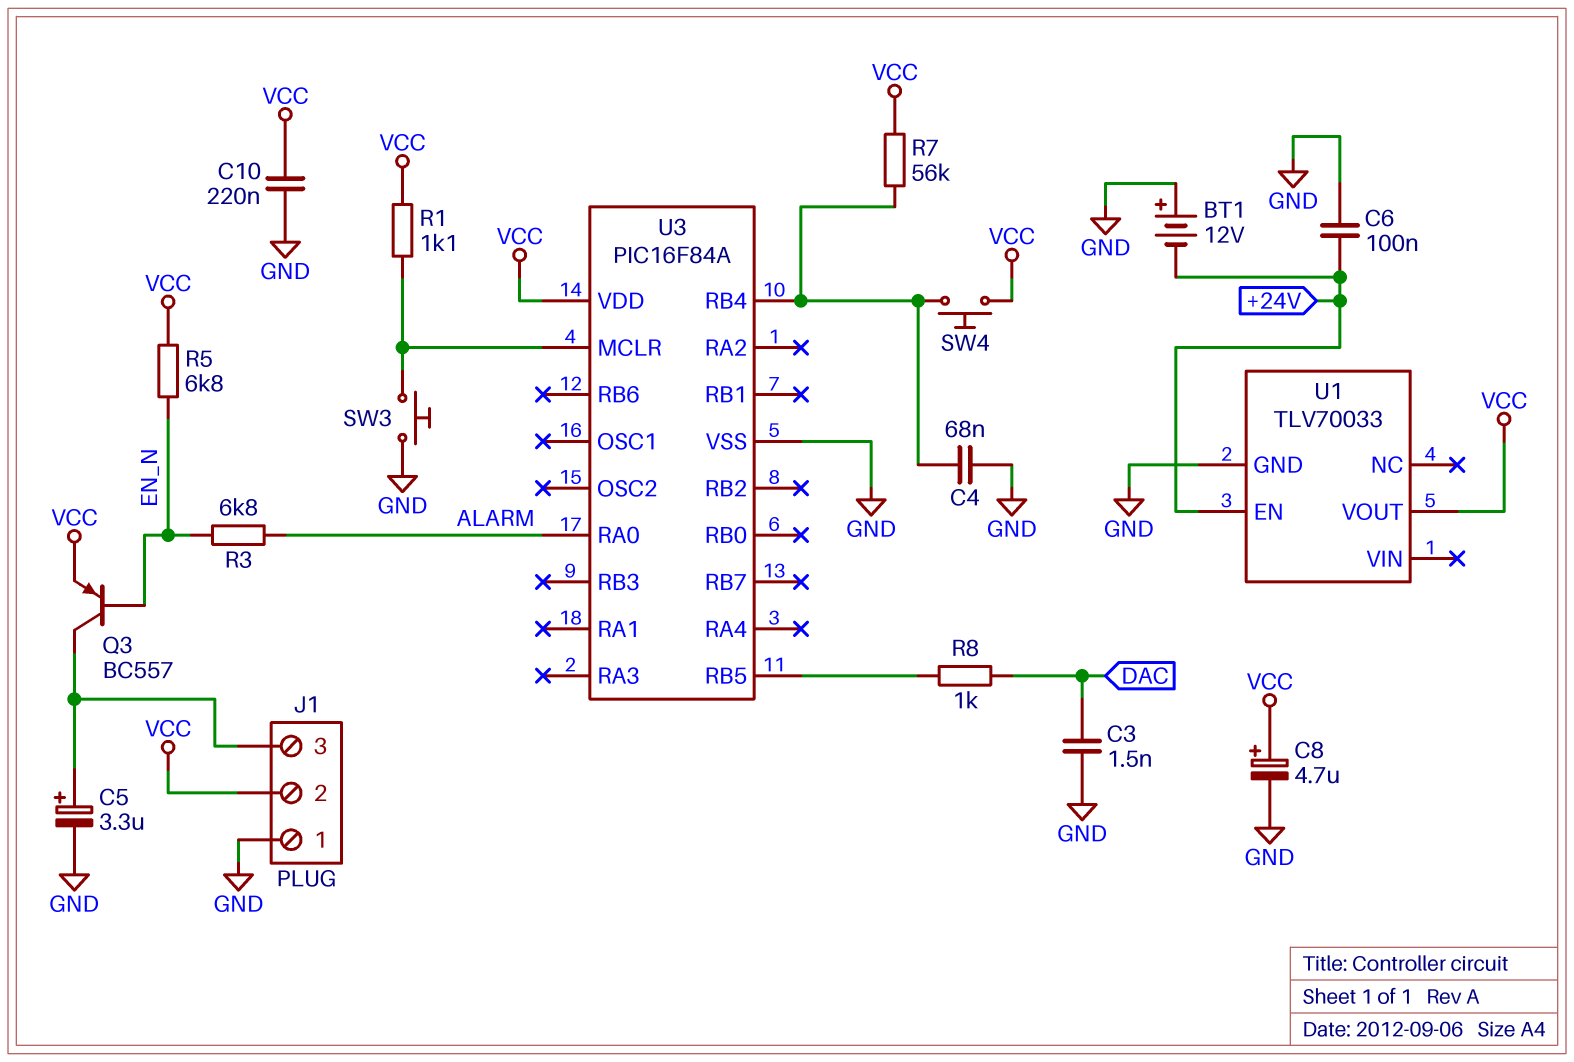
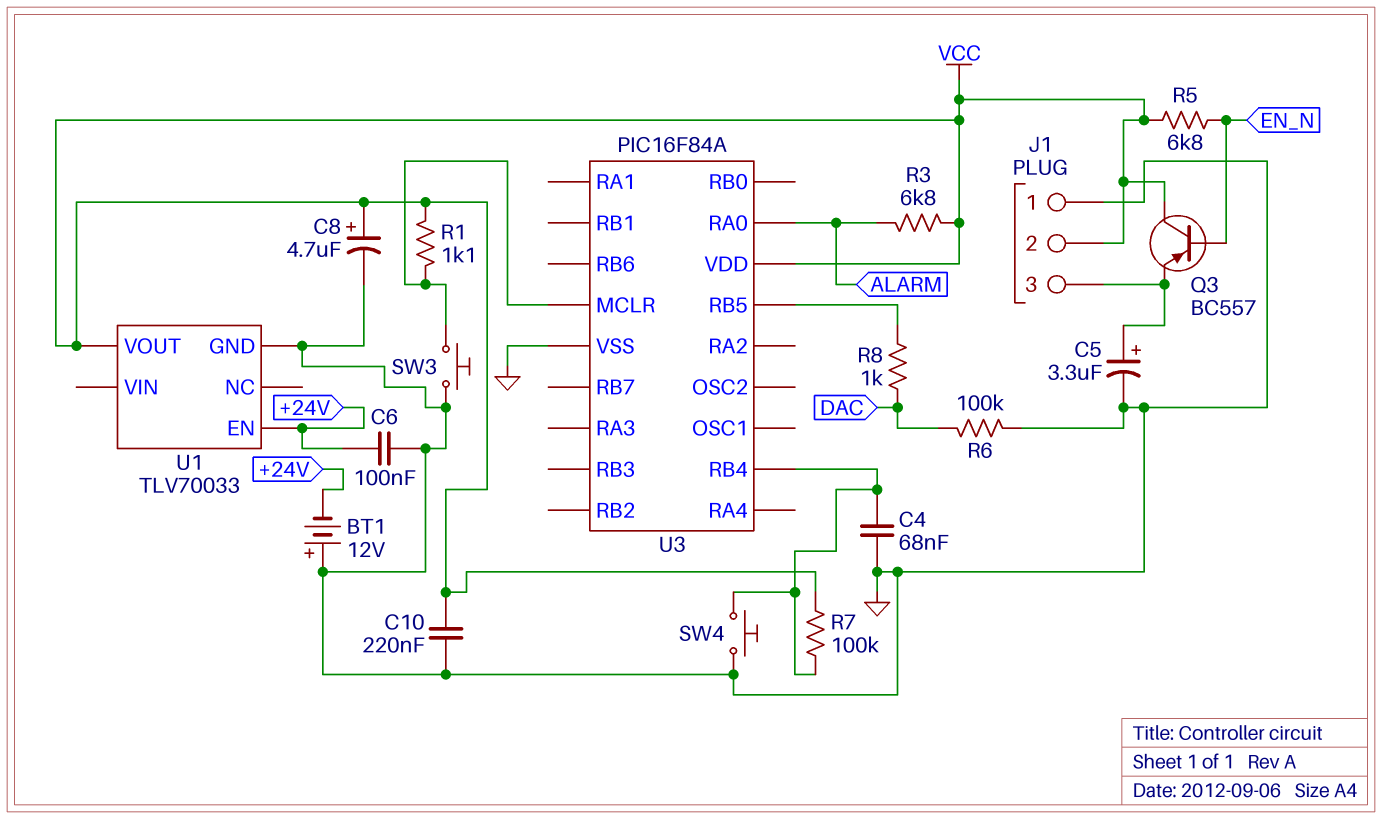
C3: 1.5nF (DAC, GND) -> none
Q3: PNP BC557 (B EN_N, C J1/3, E VCC) -> PNP BC557 (B EN_N, C VCC, E J1/3)
R3: 6.8k (ALARM, EN_N) -> 6.8k (ALARM, VCC)
R6: none -> 100k (DAC, GND)
R7: 56k (U3/RB4, VCC) -> 100k (U3/RB4, VCC)
SW4: button (U3/RB4, VCC) -> button (GND, U3/RB4)

